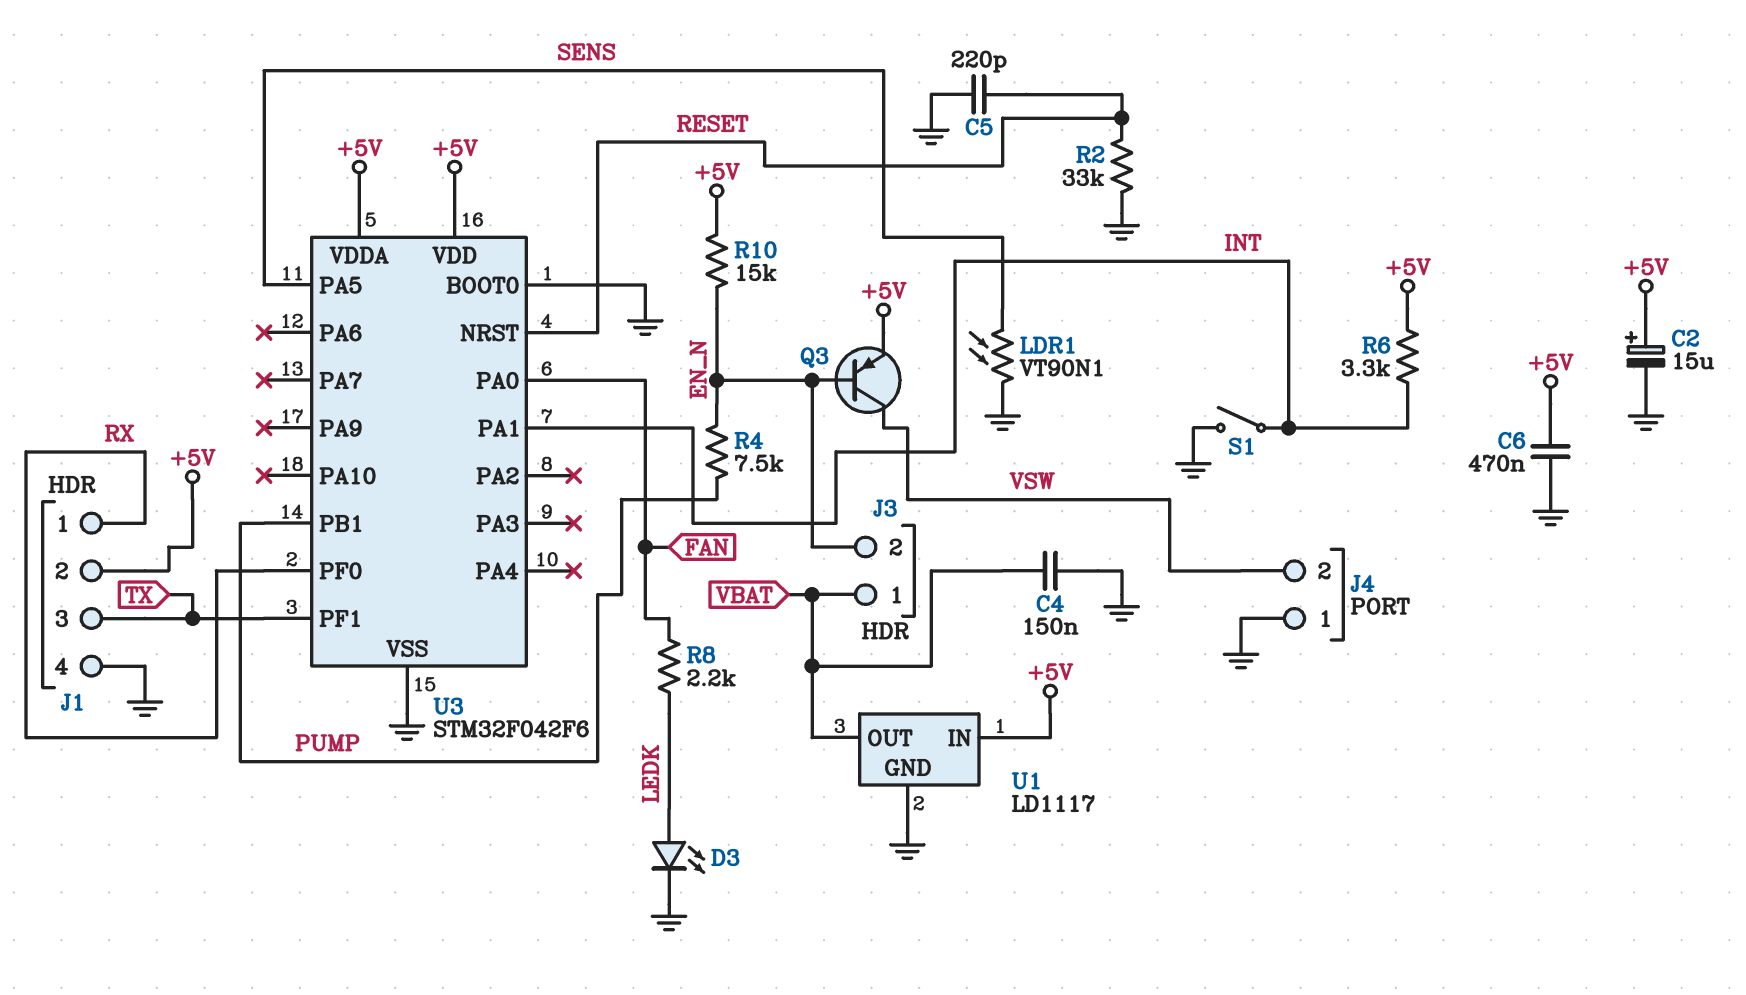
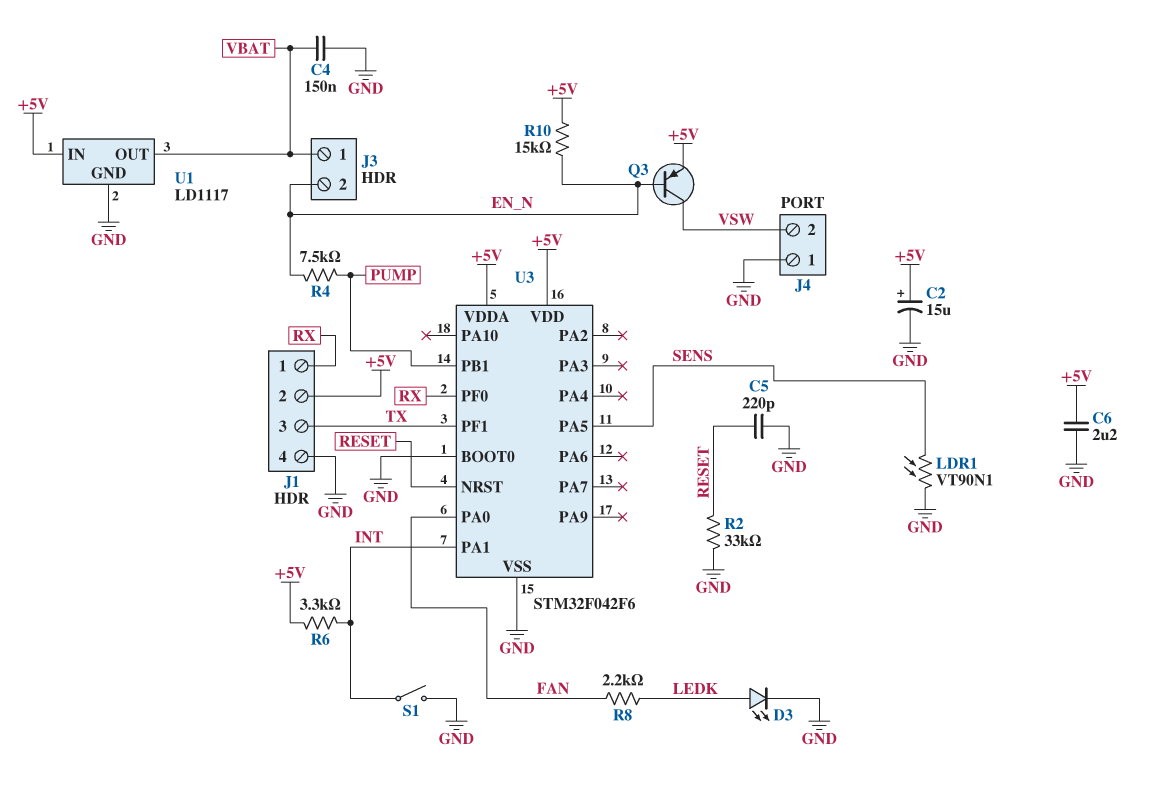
C6: 470nF (+5V, GND) -> 2.2uF (+5V, GND)

